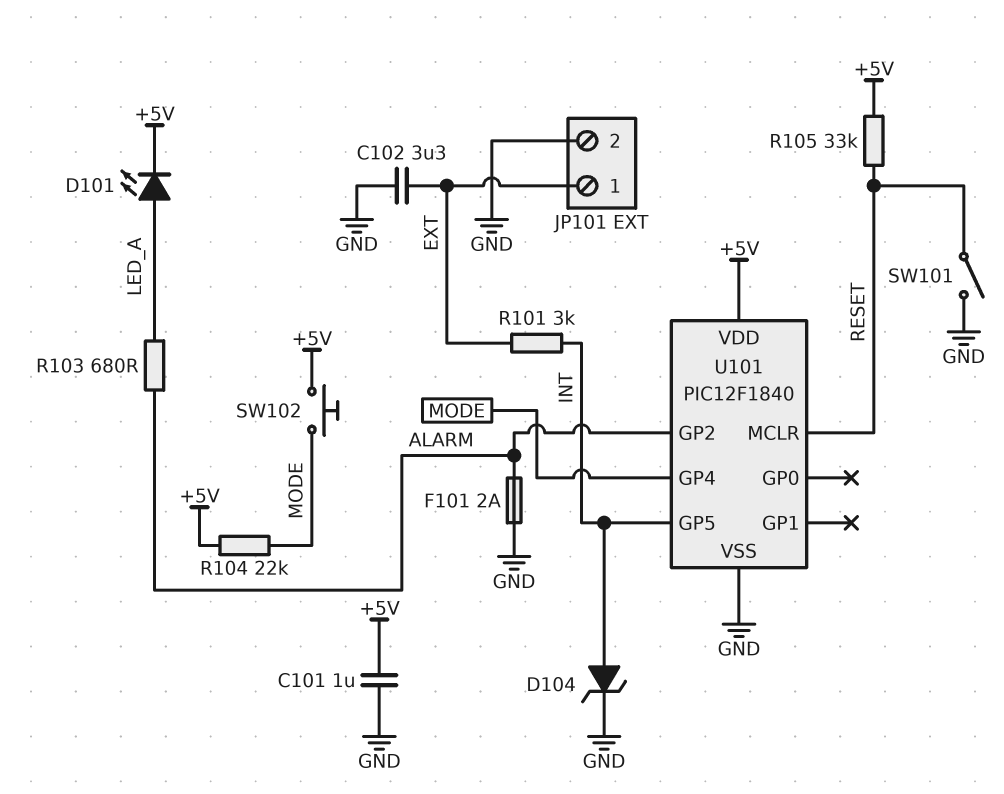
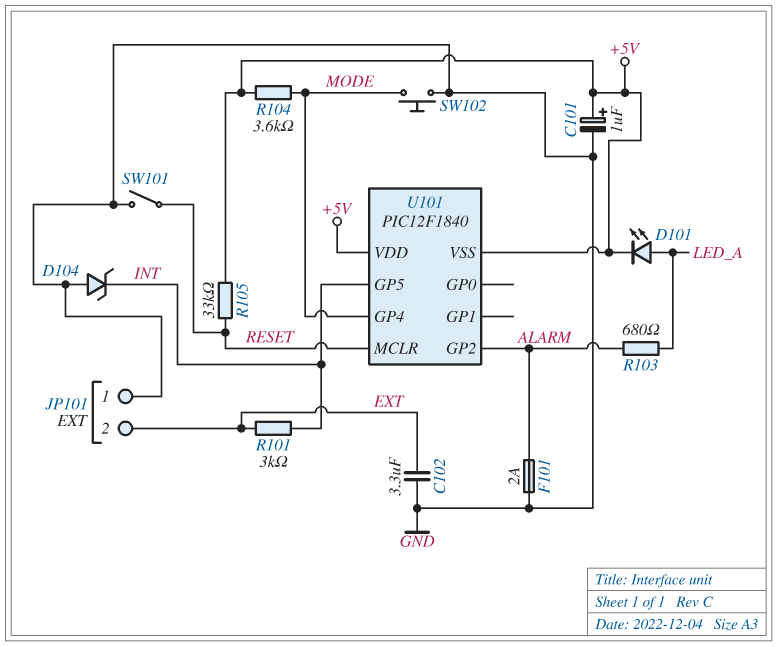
C101: 1uF (+5V, GND) -> 1uF (plus +5V, minus GND)
D104: zener (A INT, K GND) -> zener (A GND, K INT)
JP101 pin 1: EXT -> GND
JP101 pin 2: GND -> EXT
R104: 22k (+5V, MODE) -> 3.6k (+5V, MODE)
SW102: button (+5V, MODE) -> button (GND, MODE)
U101 pin VSS: GND -> +5V

